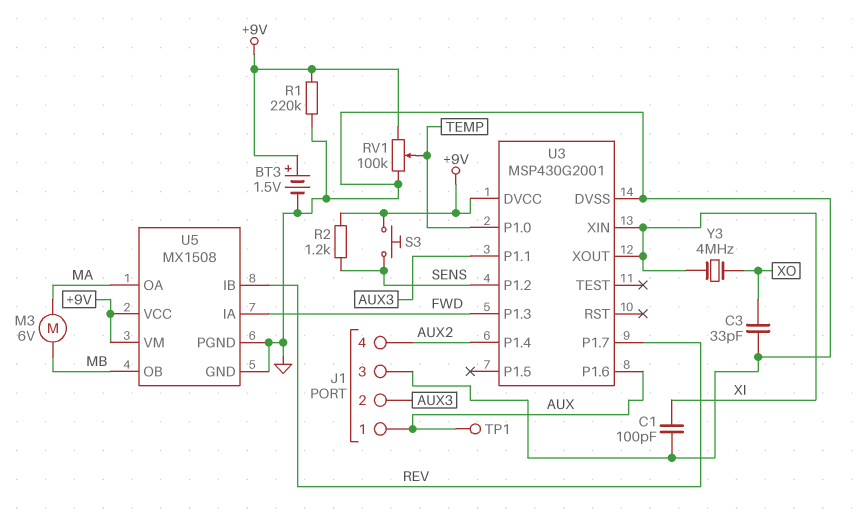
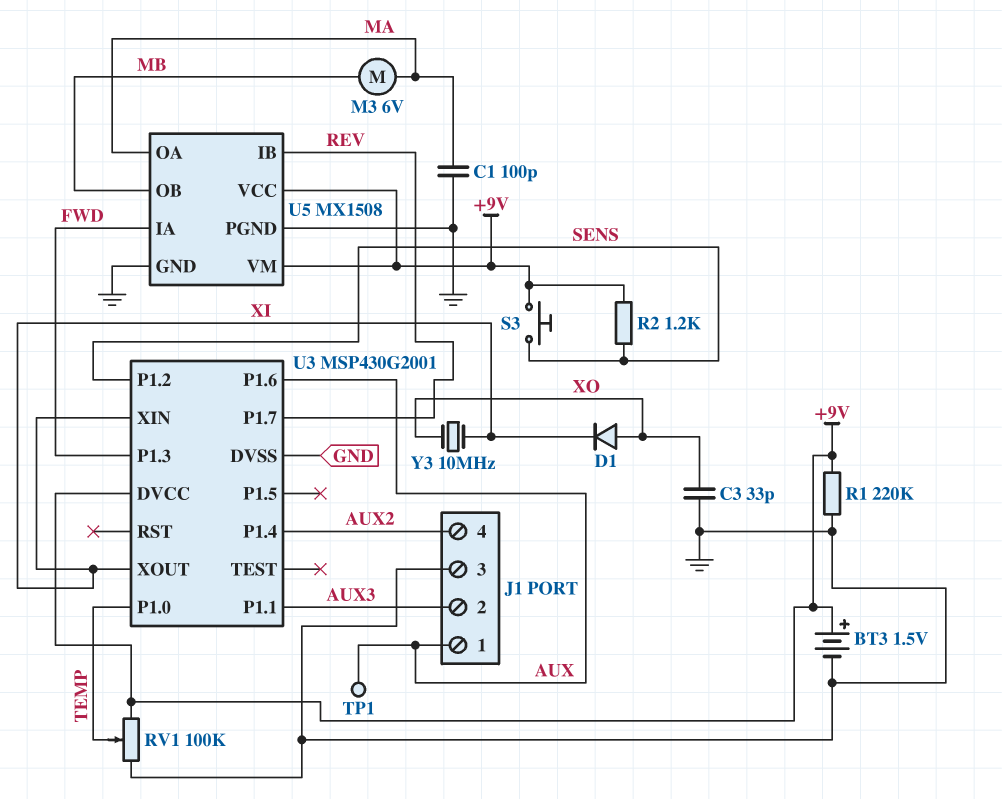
C1: 100pF (GND, XI) -> 100pF (GND, MA)
D1: none -> diode (A XO, K XI)
Y3: 4MHz (XI, XO) -> 10MHz (XI, XO)

